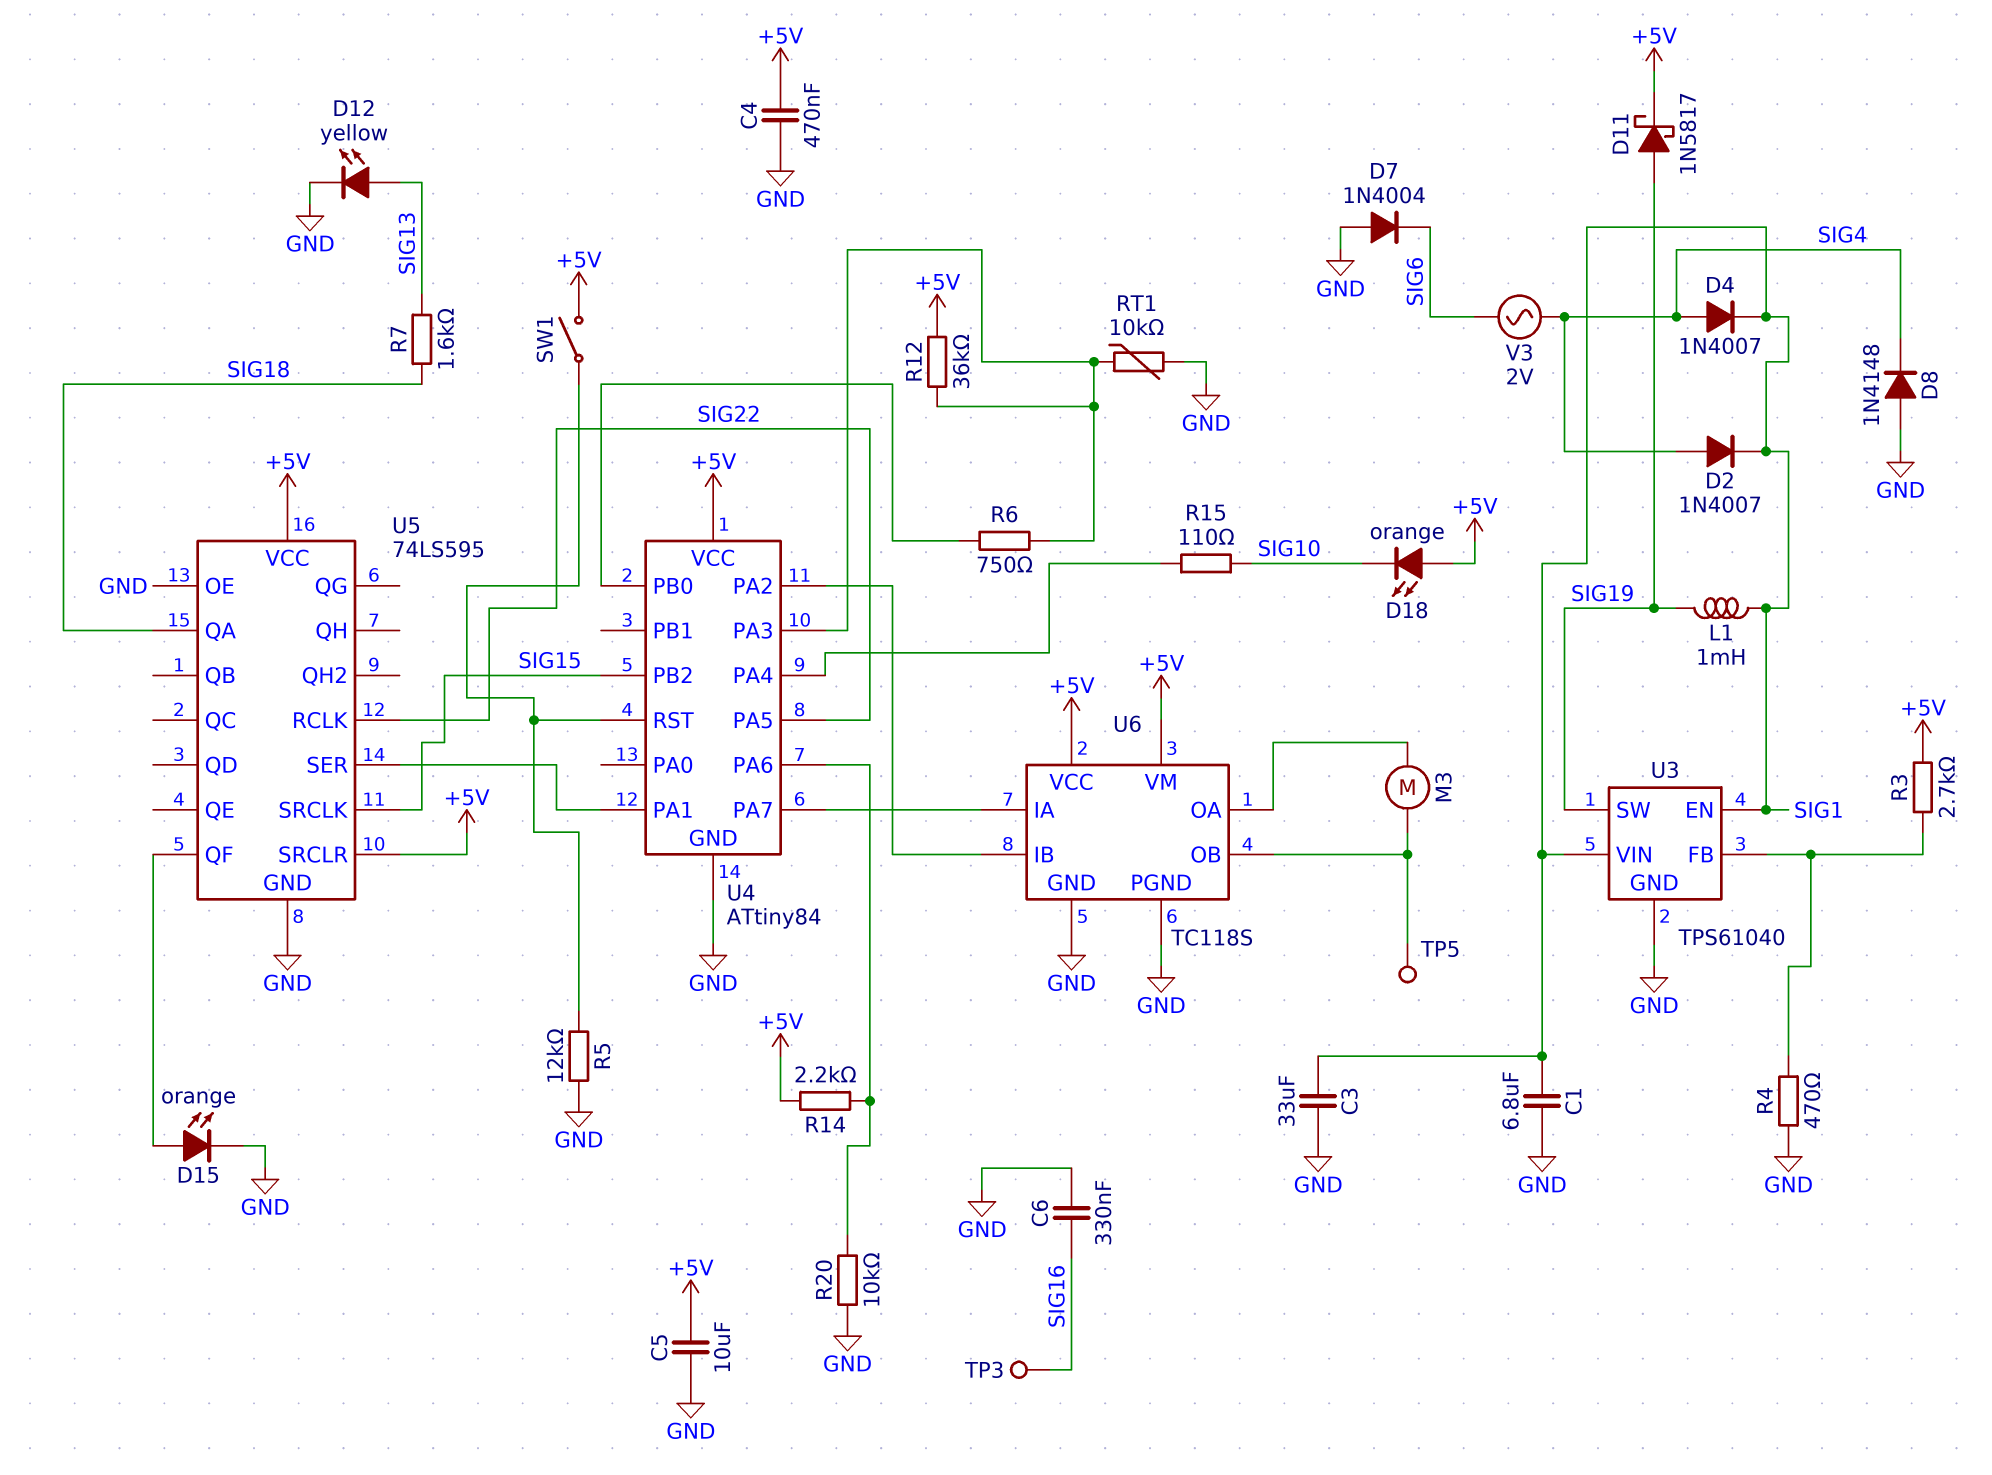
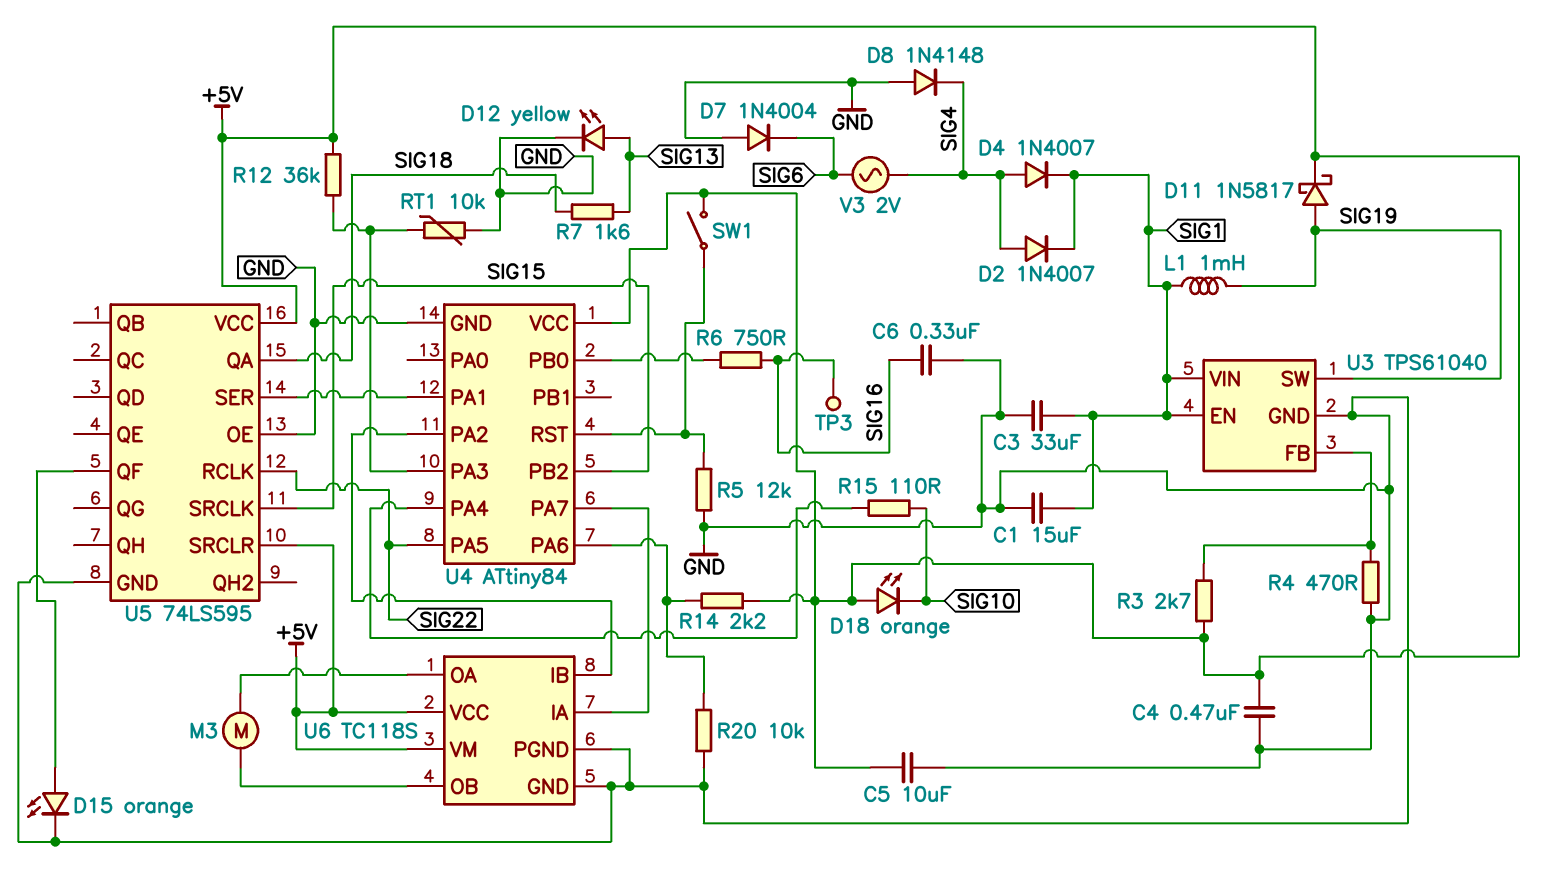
C1: 6.8uF (GND, SIG1) -> 15uF (GND, SIG1)
R6: 750 (U4/PA3, U4/PB0) -> 750 (SIG16, U4/PB0)
TP5: test point (U6/OB) -> none

